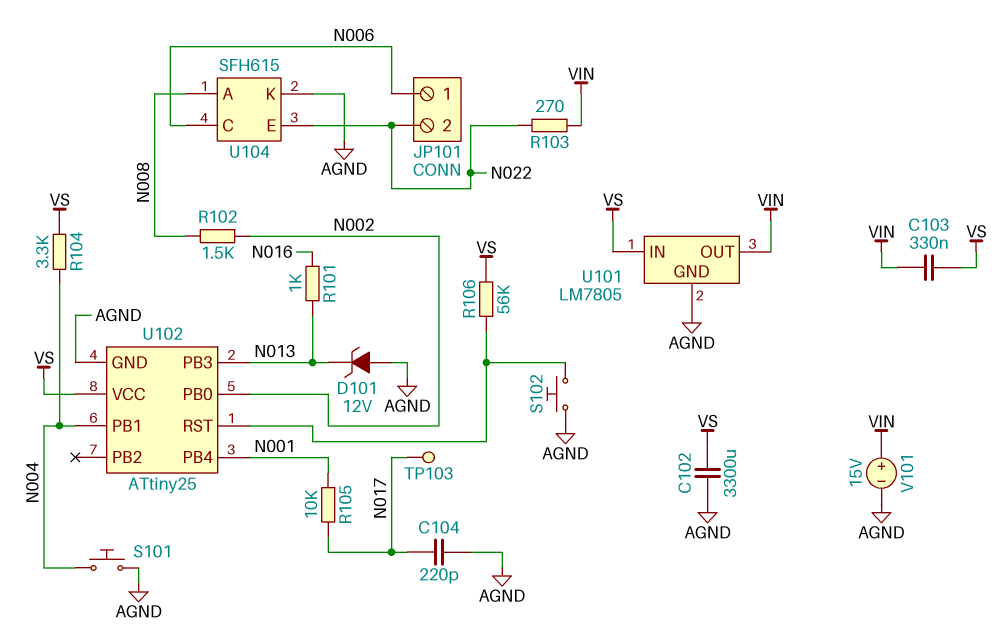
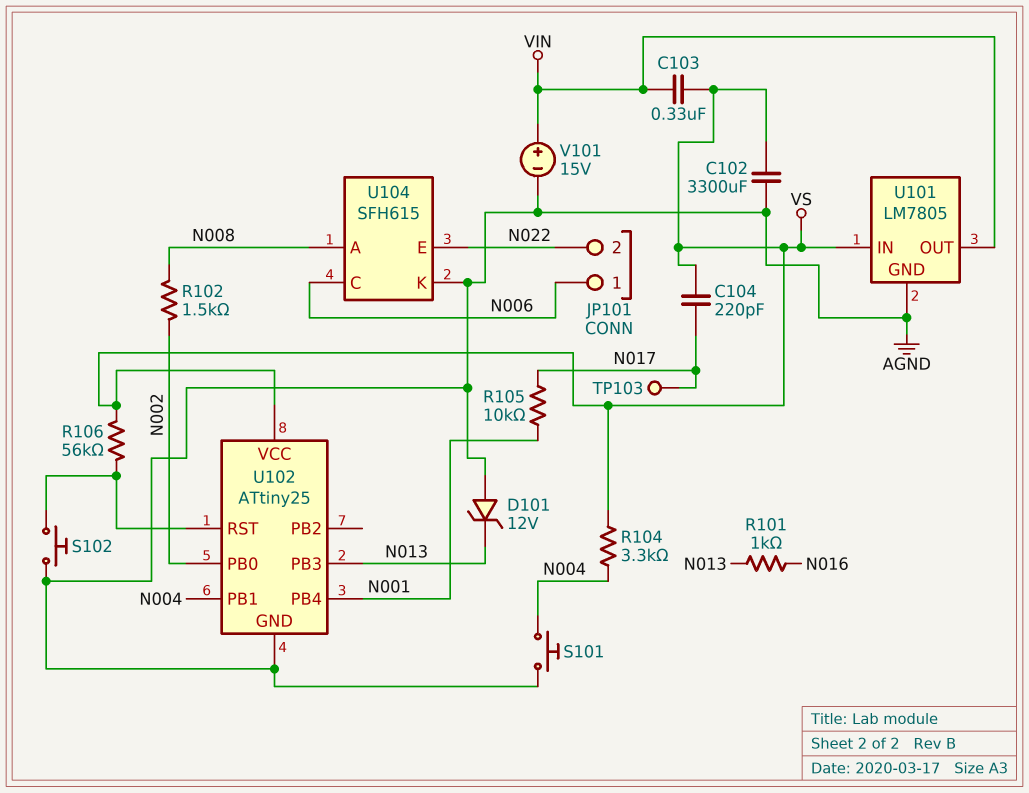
C104: 220pF (AGND, N017) -> 220pF (N017, VS)
R103: 270 (N022, VIN) -> none

